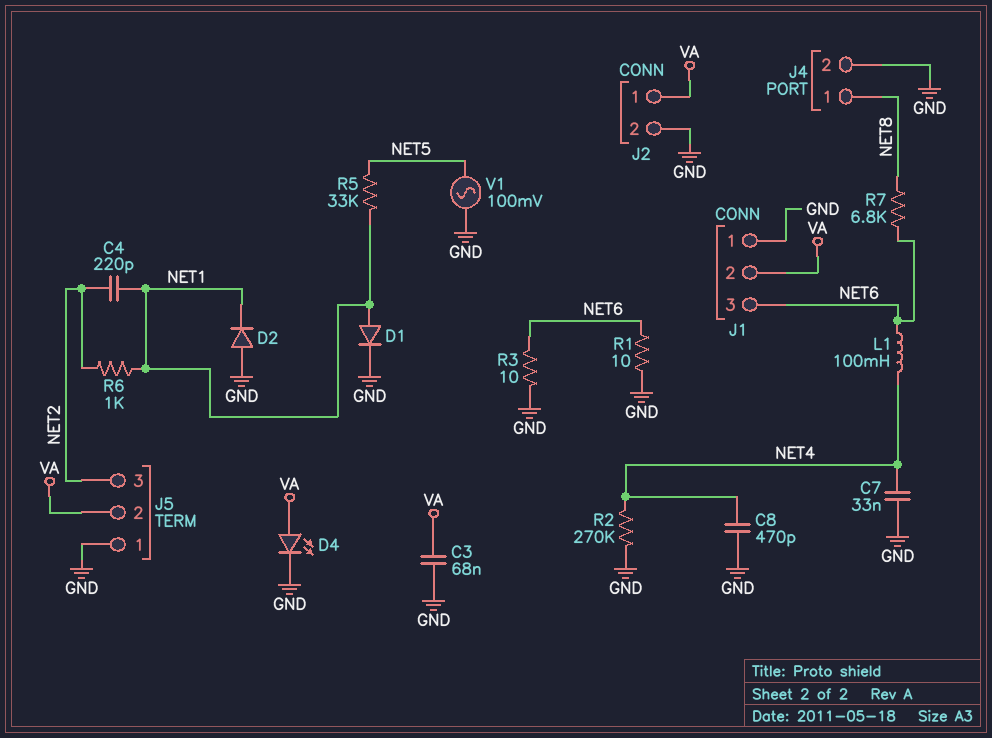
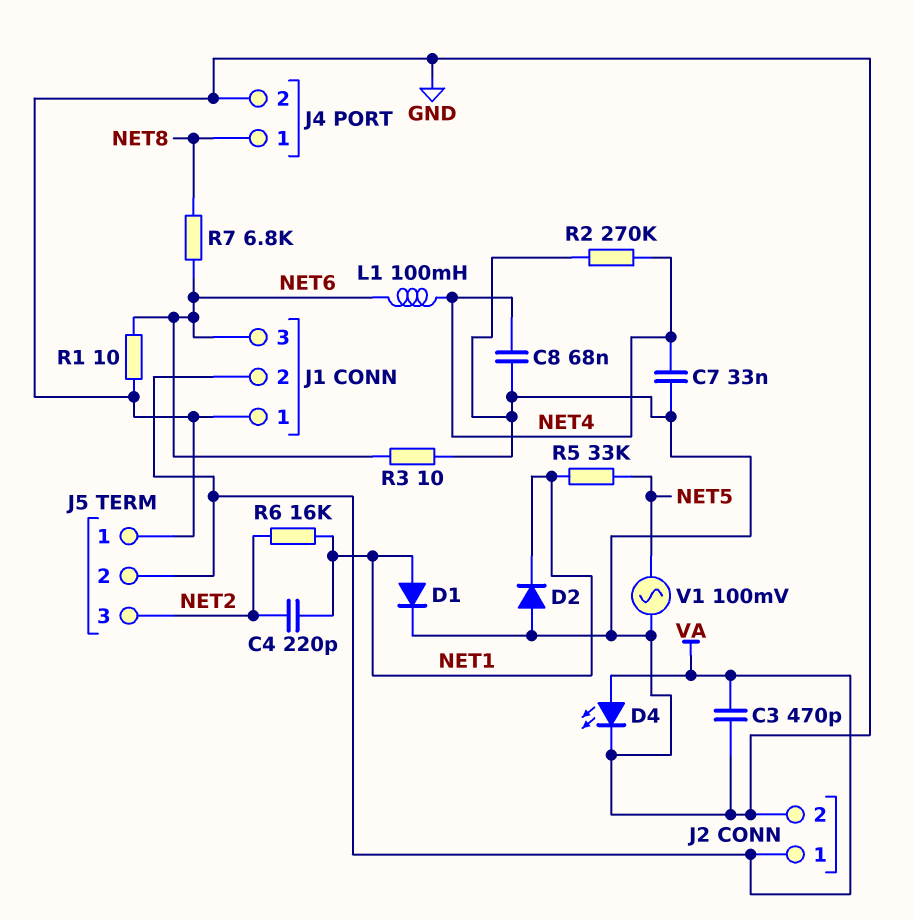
C3: 68nF (GND, VA) -> 470pF (GND, VA)
C8: 470pF (GND, NET4) -> 68nF (GND, NET4)
R6: 1k (NET1, NET2) -> 16k (NET1, NET2)

